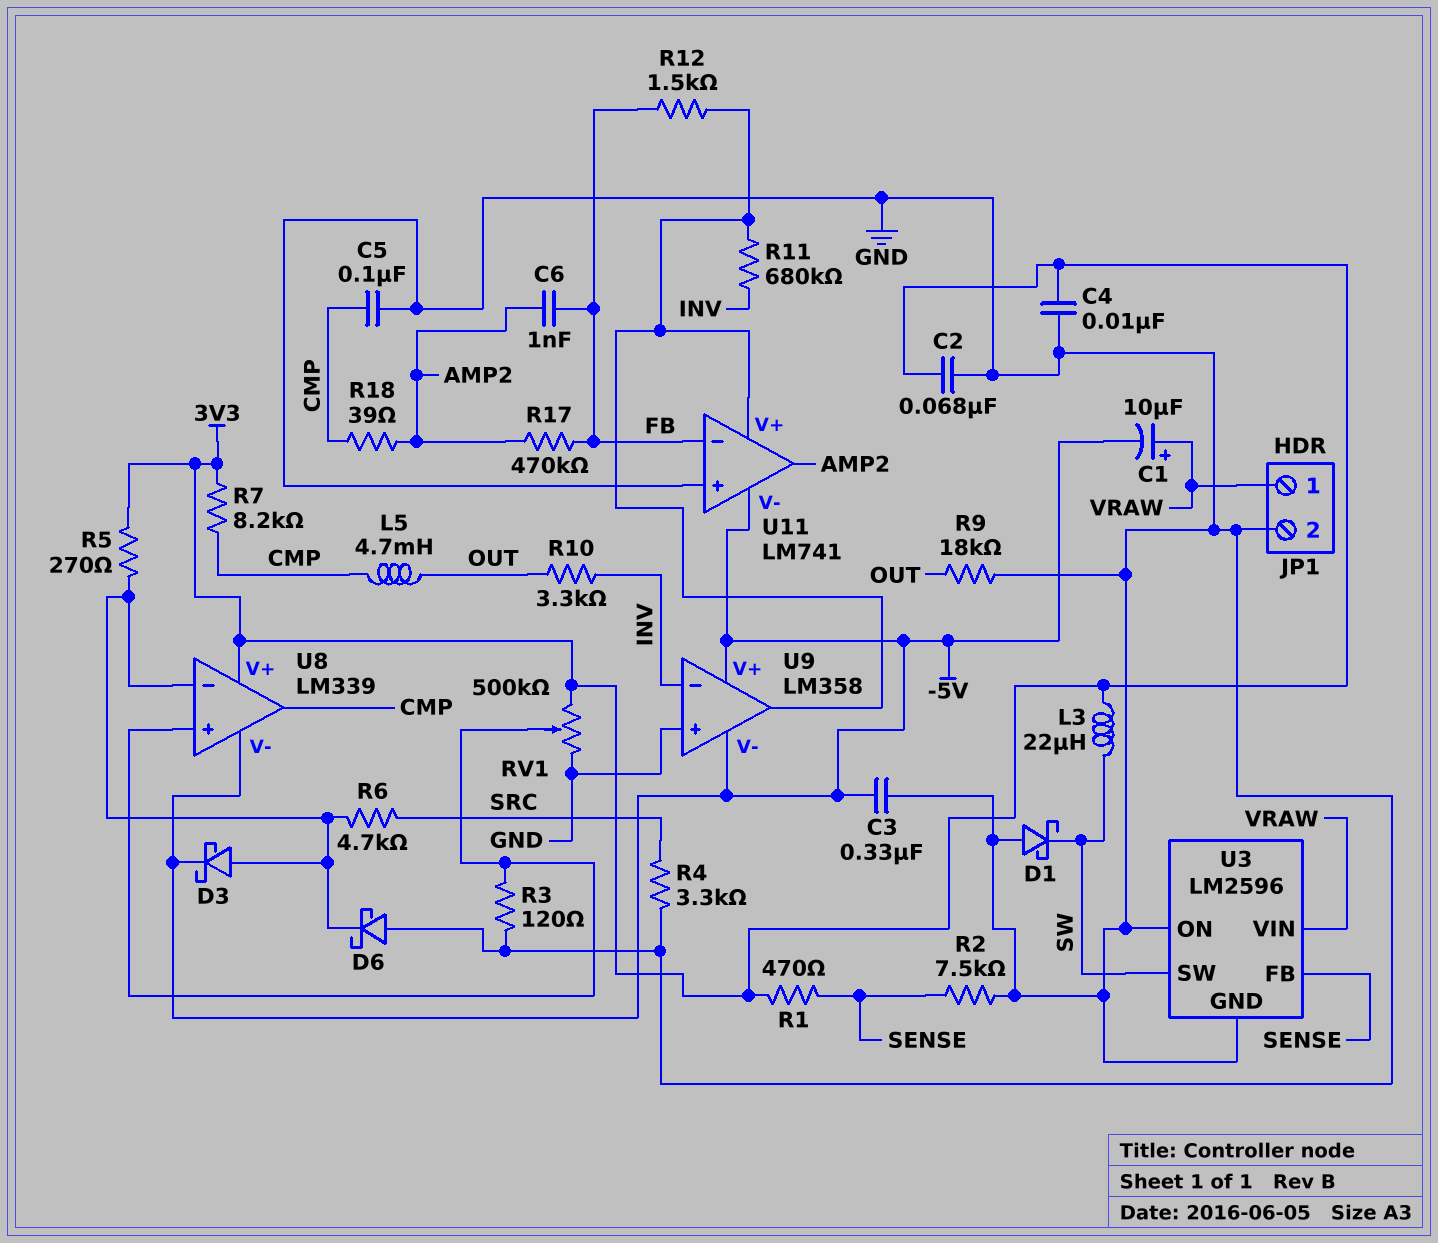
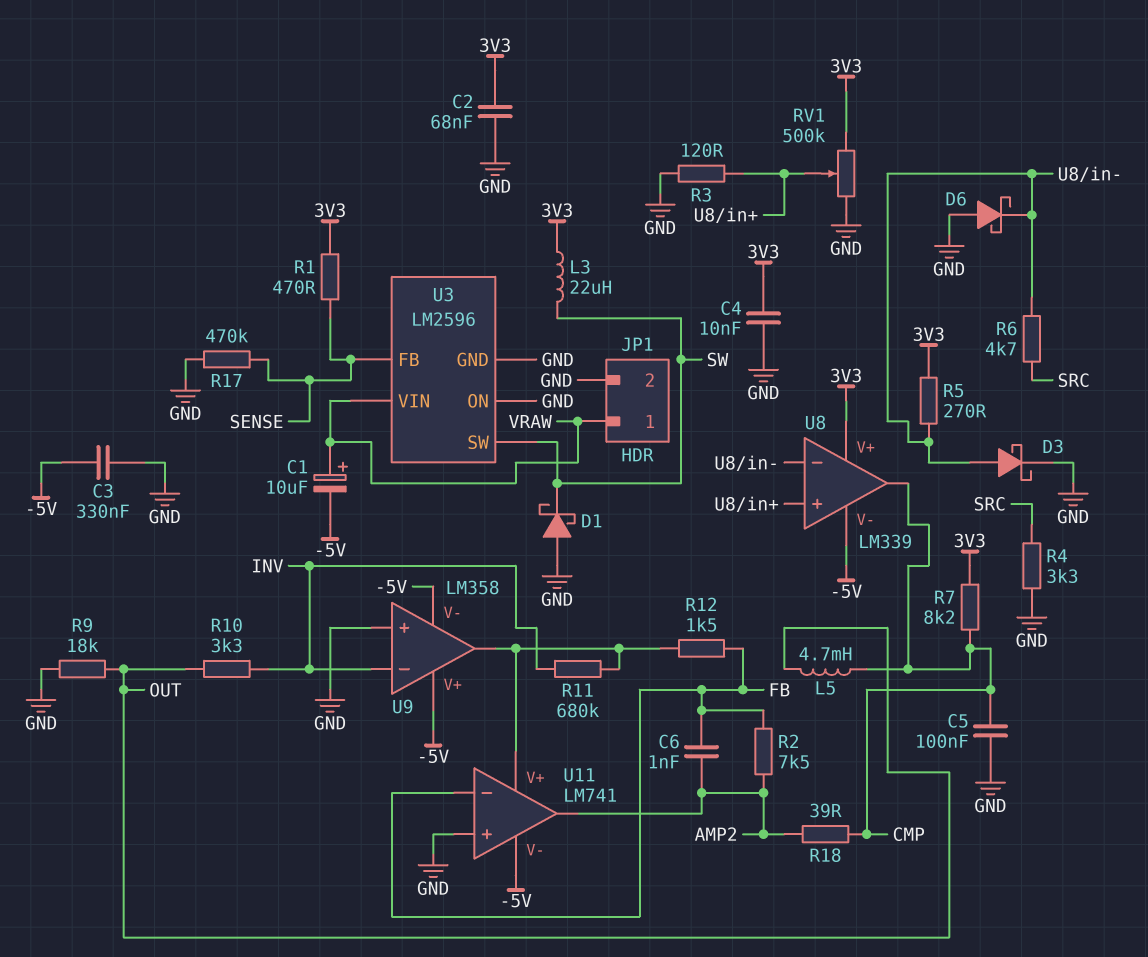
D3: schottky (A U8/in-, K -5V) -> schottky (A U8/in-, K GND)
R2: 7.5k (GND, SENSE) -> 7.5k (AMP2, FB)
R17: 470k (AMP2, FB) -> 470k (GND, SENSE)

